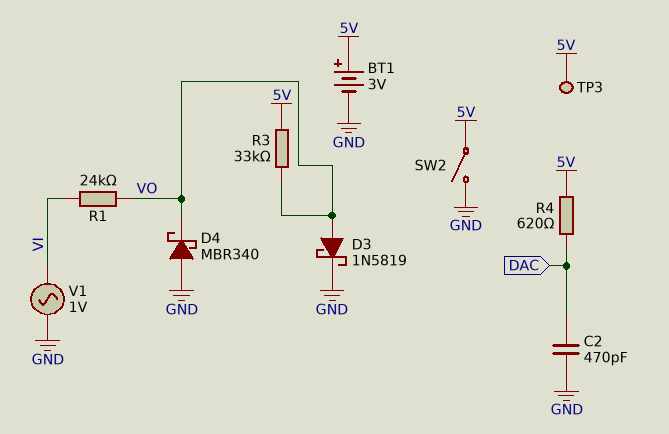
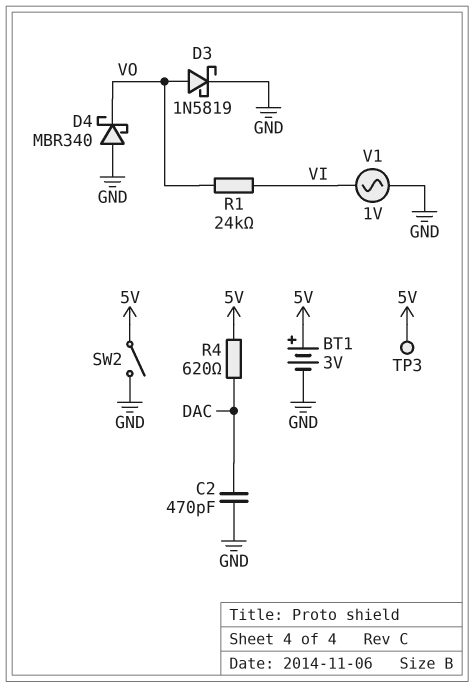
R3: 33k (5V, VO) -> none

